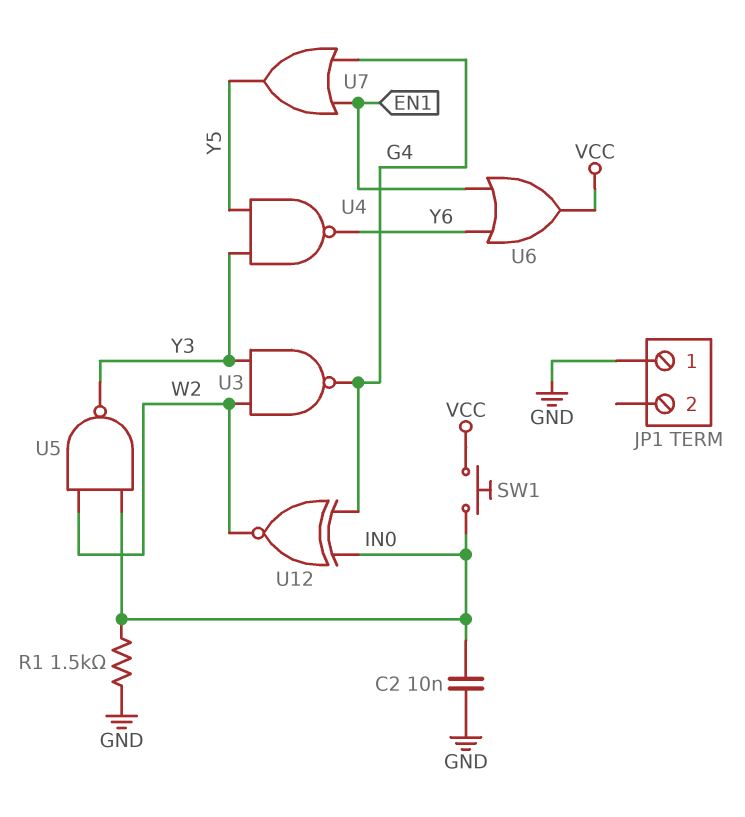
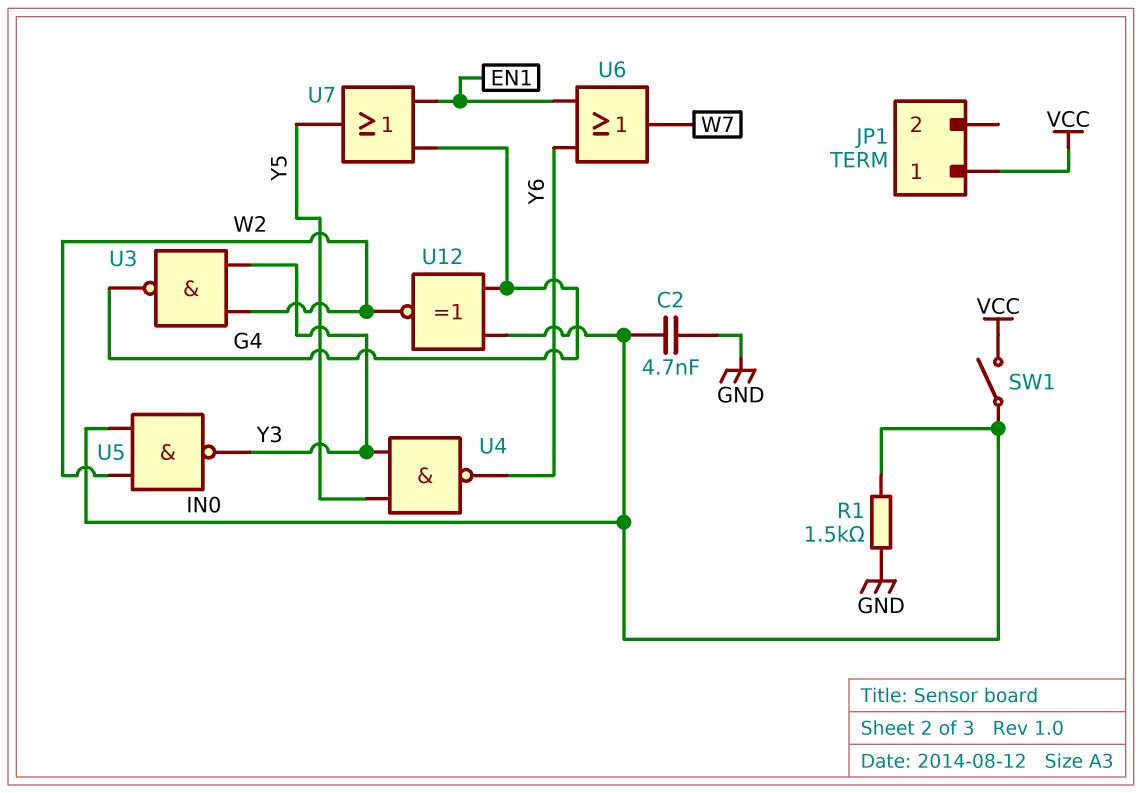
C2: 10nF (GND, IN0) -> 4.7nF (GND, IN0)
JP1 pin 1: GND -> VCC
SW1: button (IN0, VCC) -> switch (IN0, VCC)
U6: OR (in EN1, in Y6, out VCC) -> OR (in EN1, in Y6, out W7)

